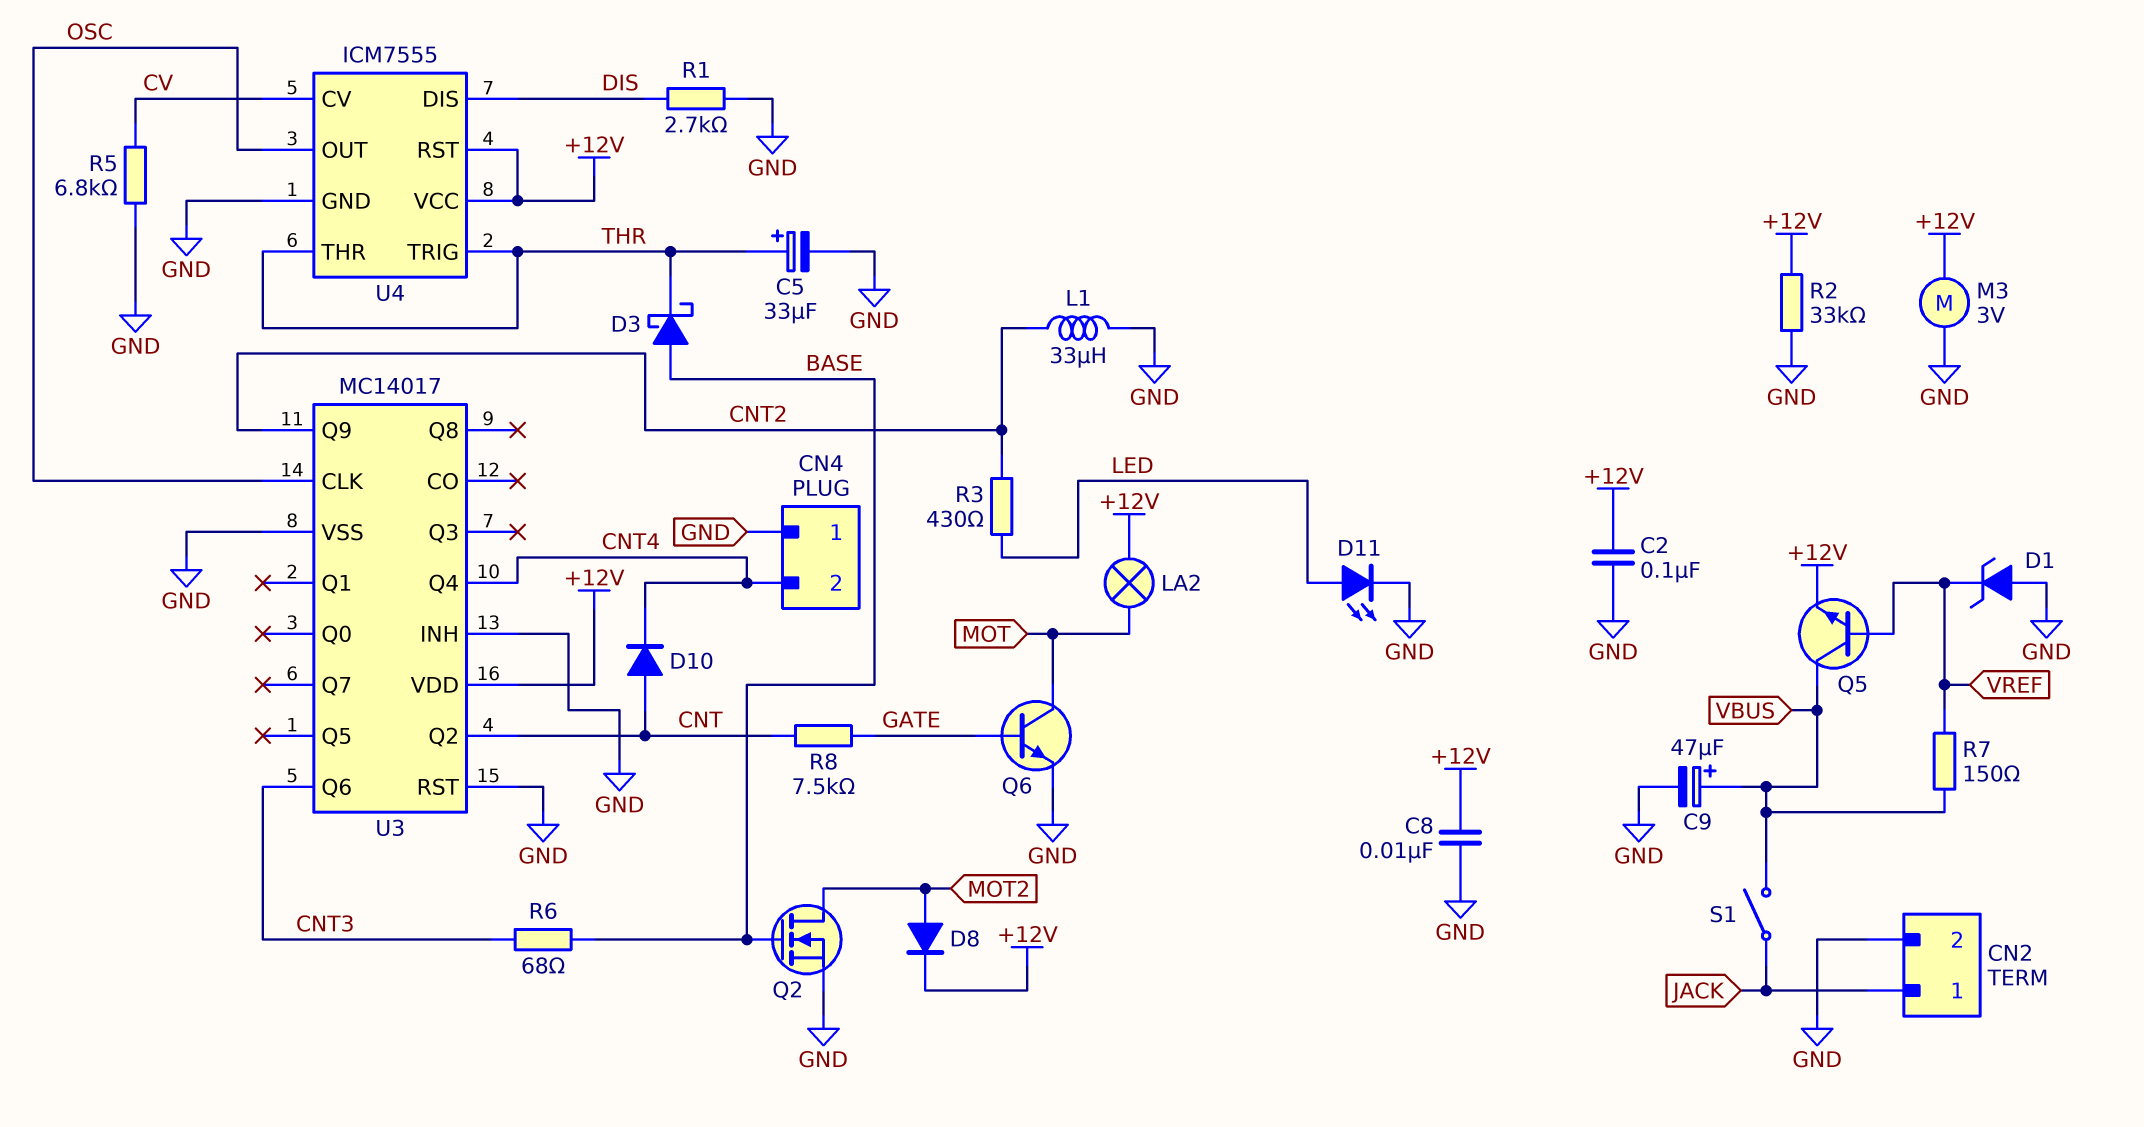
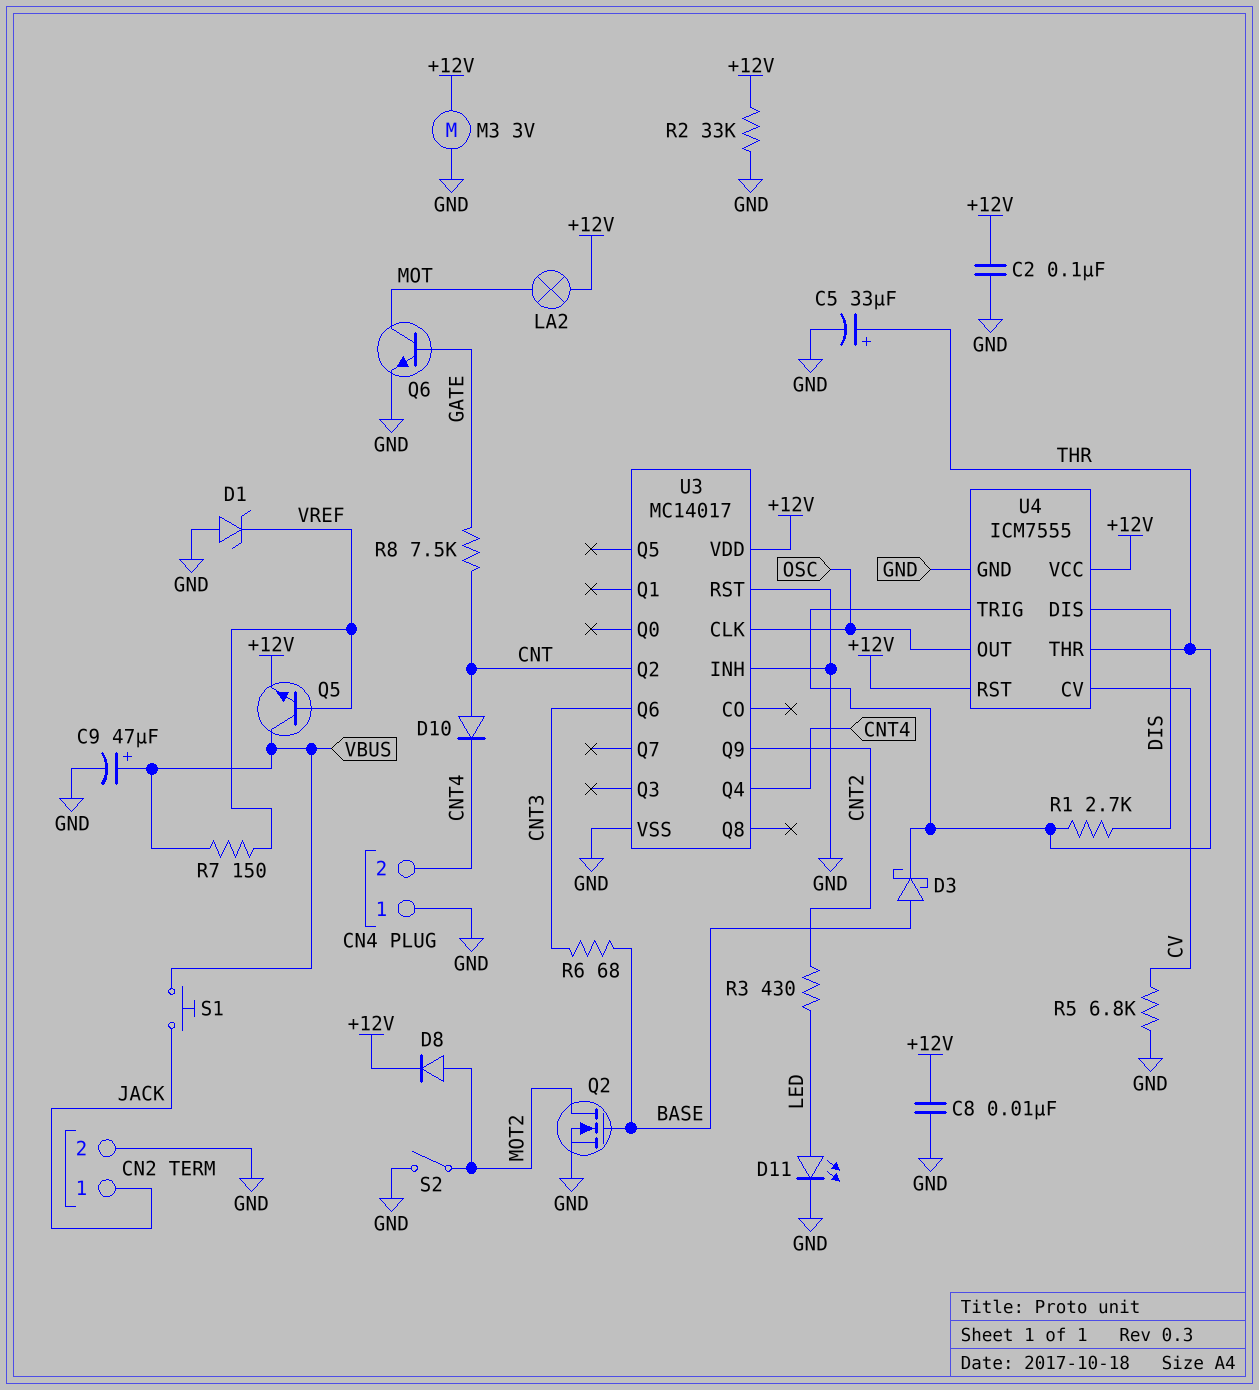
L1: 33uH (CNT2, GND) -> none
R1: 2.7k (DIS, GND) -> 2.7k (DIS, THR)
S1: switch (JACK, VBUS) -> button (JACK, VBUS)
S2: none -> switch (GND, MOT2)

